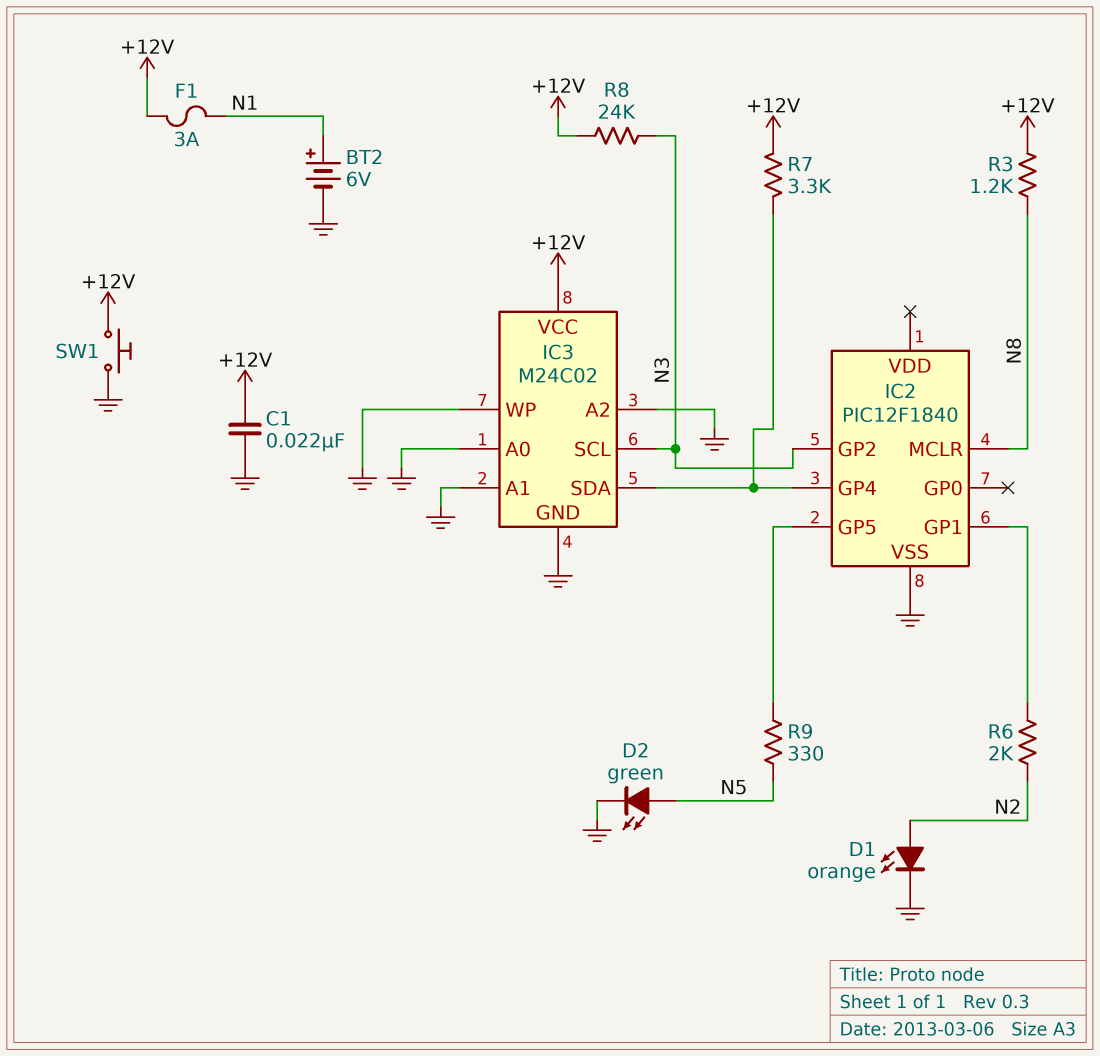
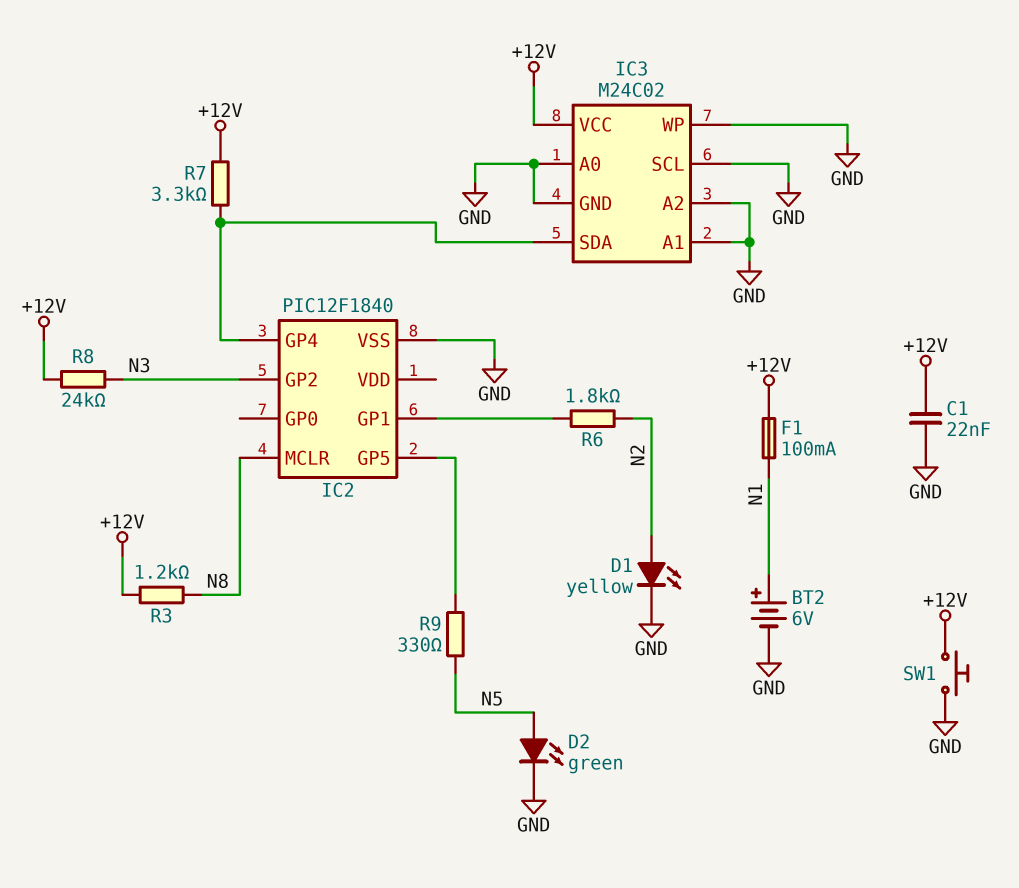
D1: LED orange (A N2, K GND) -> LED yellow (A N2, K GND)
F1: 3A (+12V, N1) -> 100mA (+12V, N1)
IC3 pin SCL: N3 -> GND
R6: 2k (IC2/GP1, N2) -> 1.8k (IC2/GP1, N2)

